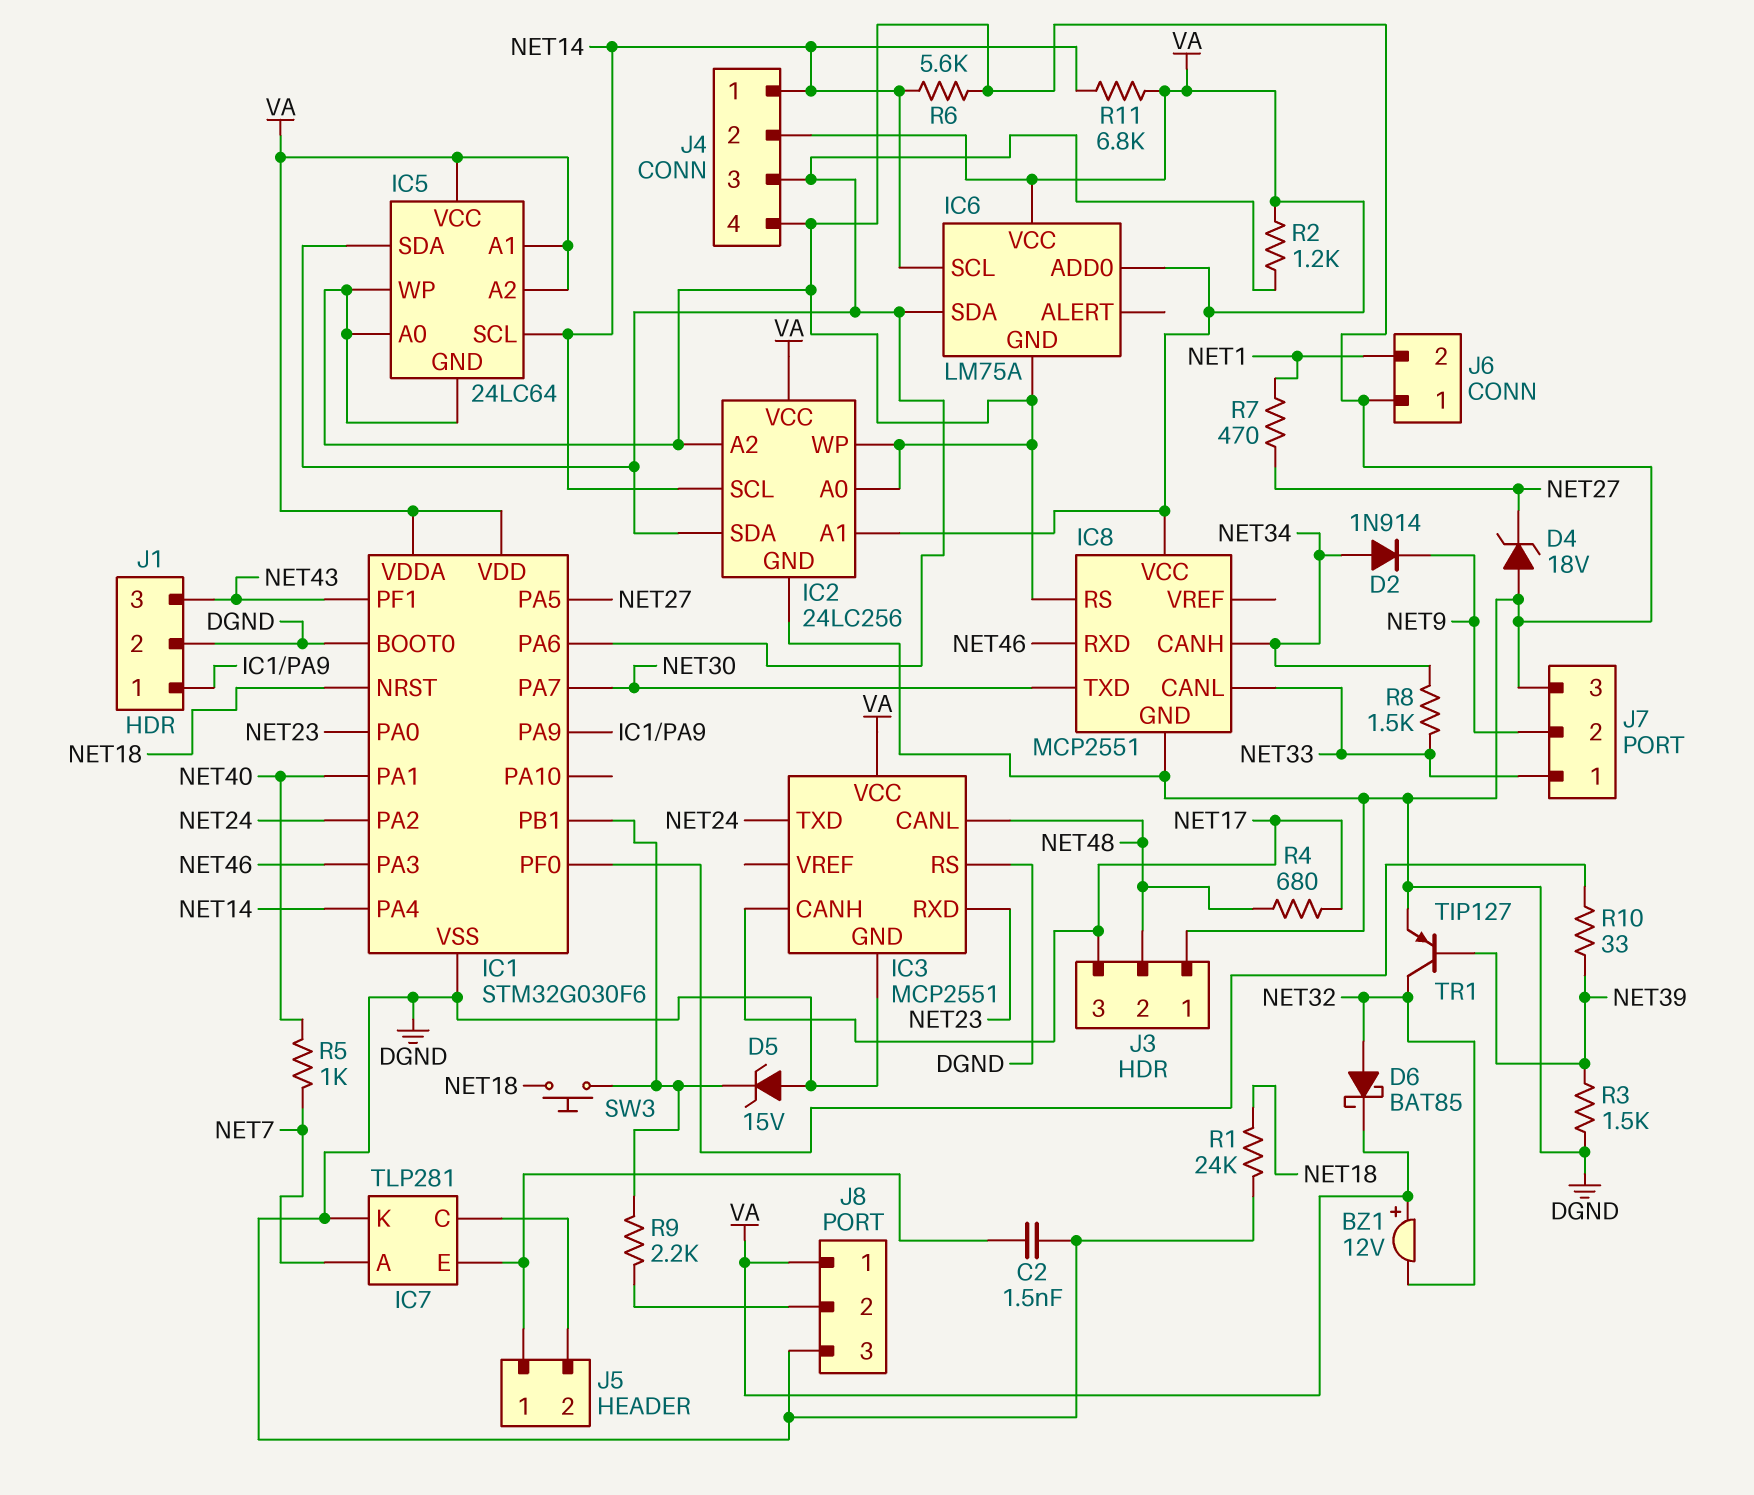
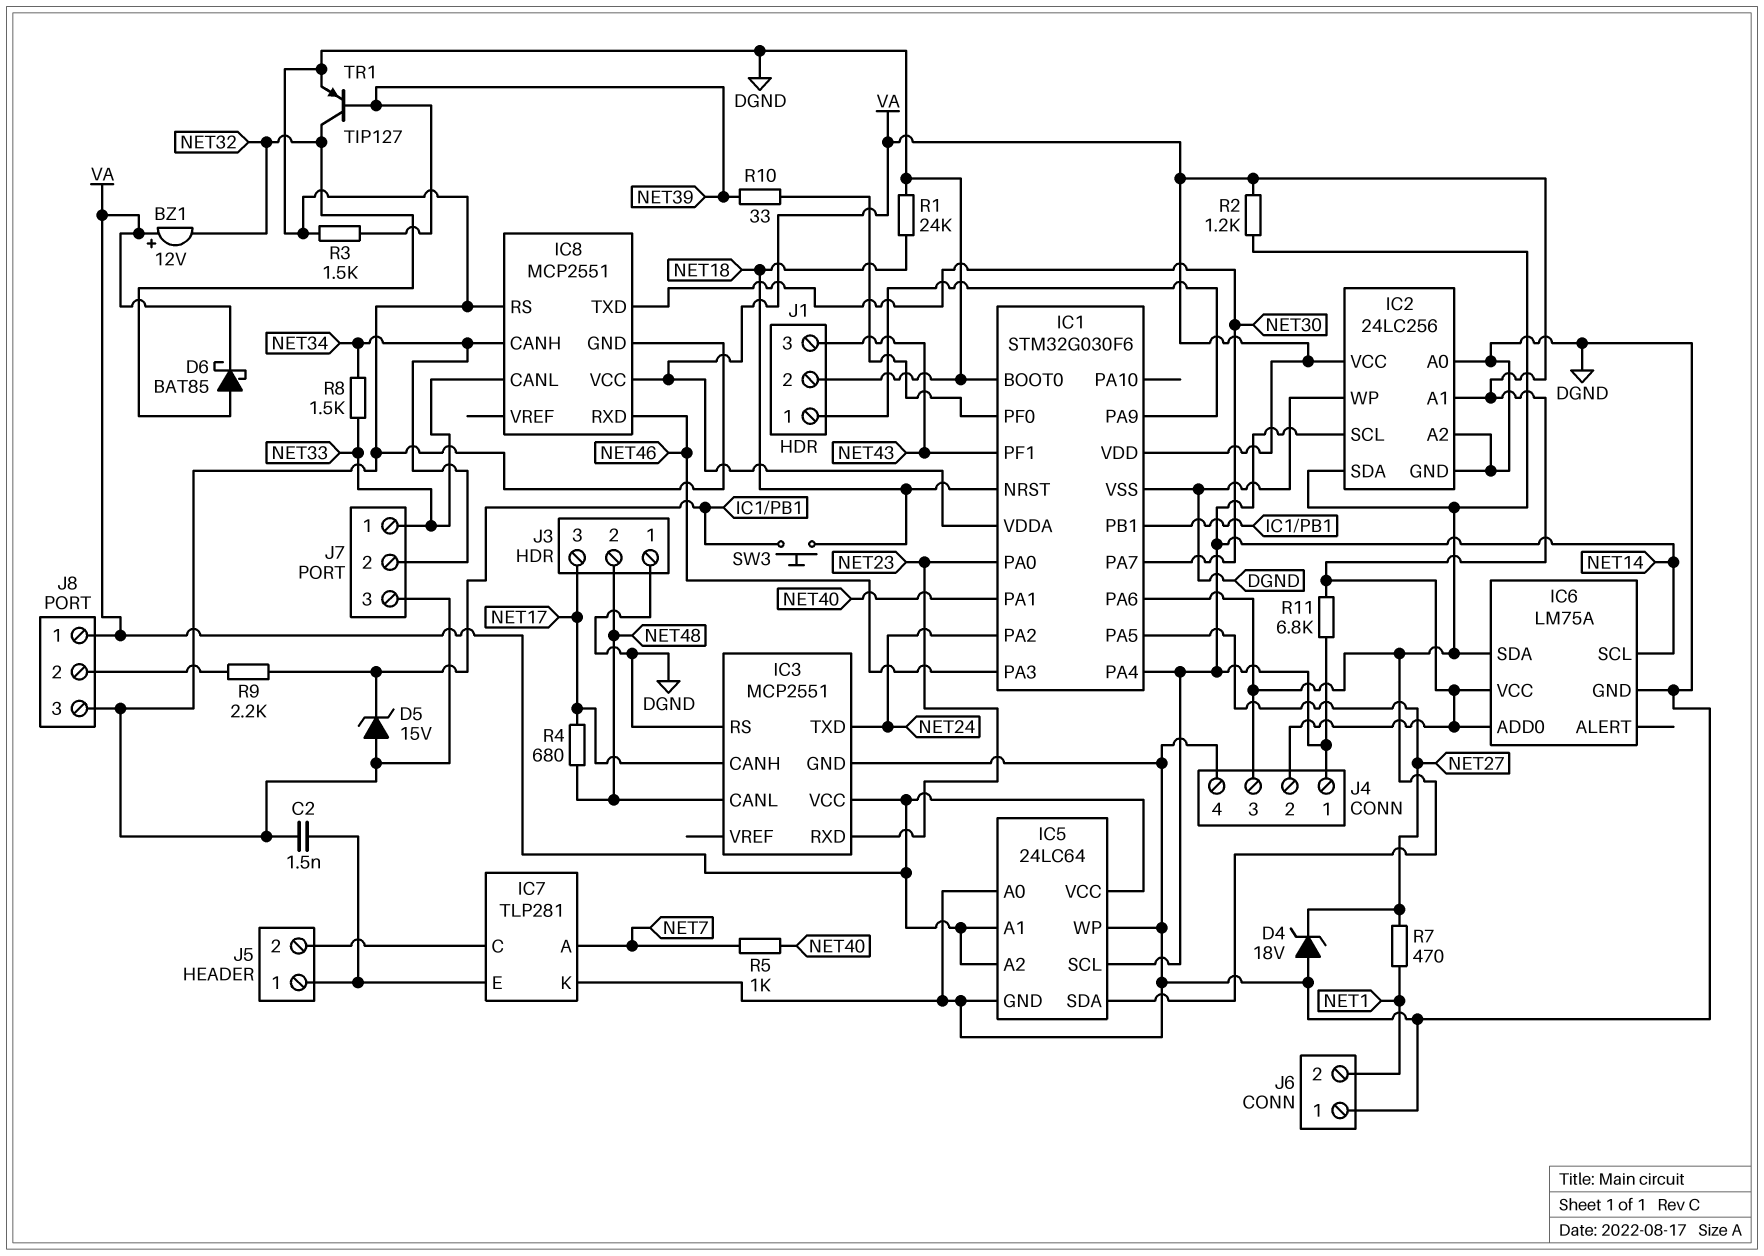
D2: diode 1N914 (A NET34, K NET9) -> none
J7 pin 2: NET9 -> NET34
R6: 5.6k (DGND, NET14) -> none

